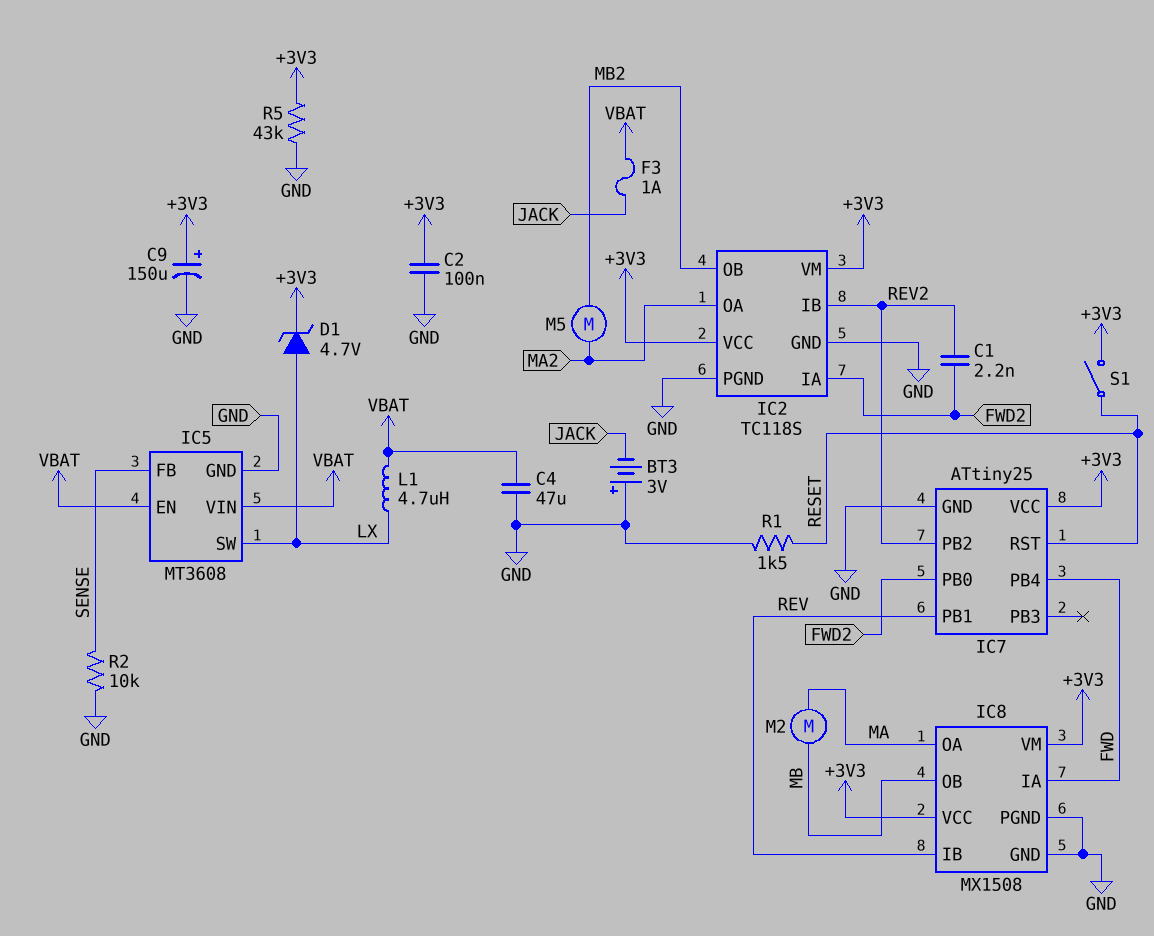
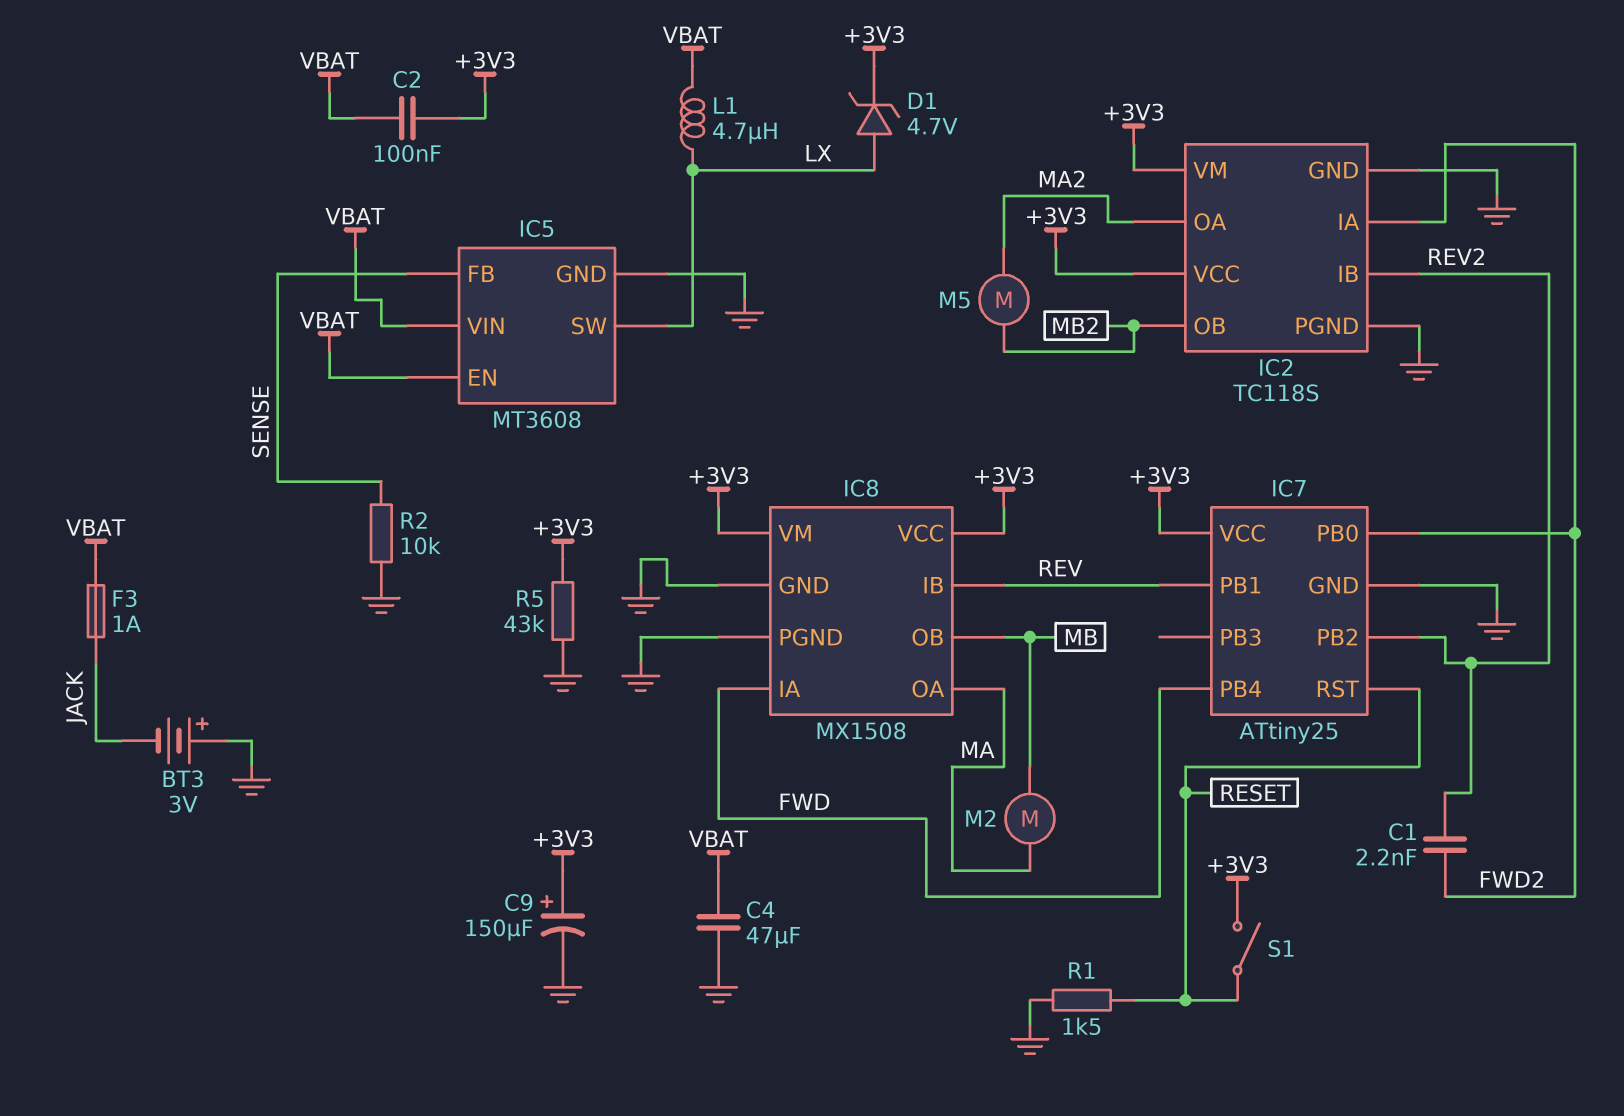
C2: 100nF (+3V3, GND) -> 100nF (+3V3, VBAT)

